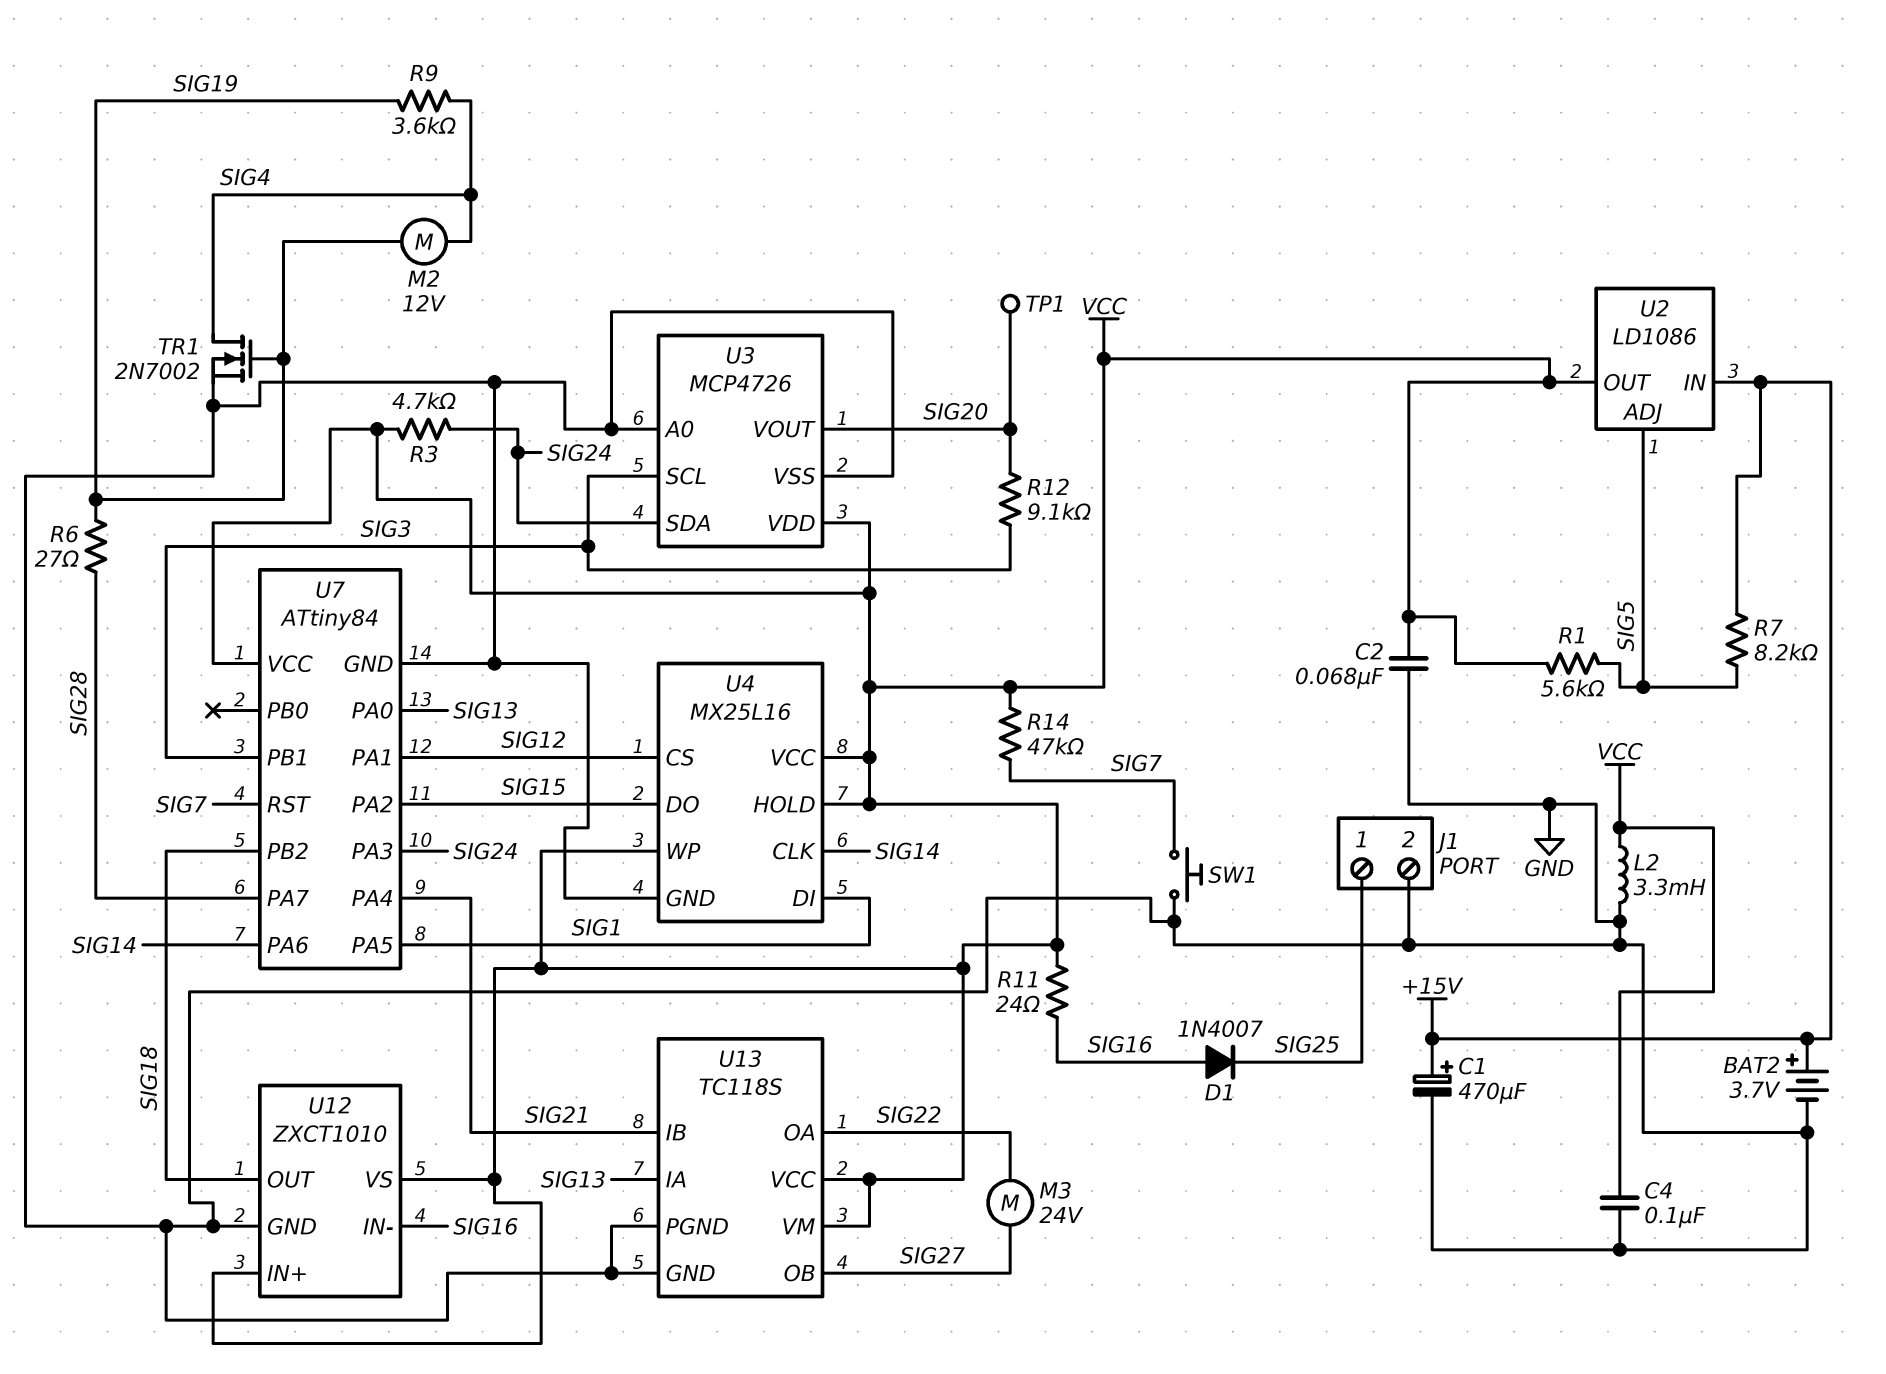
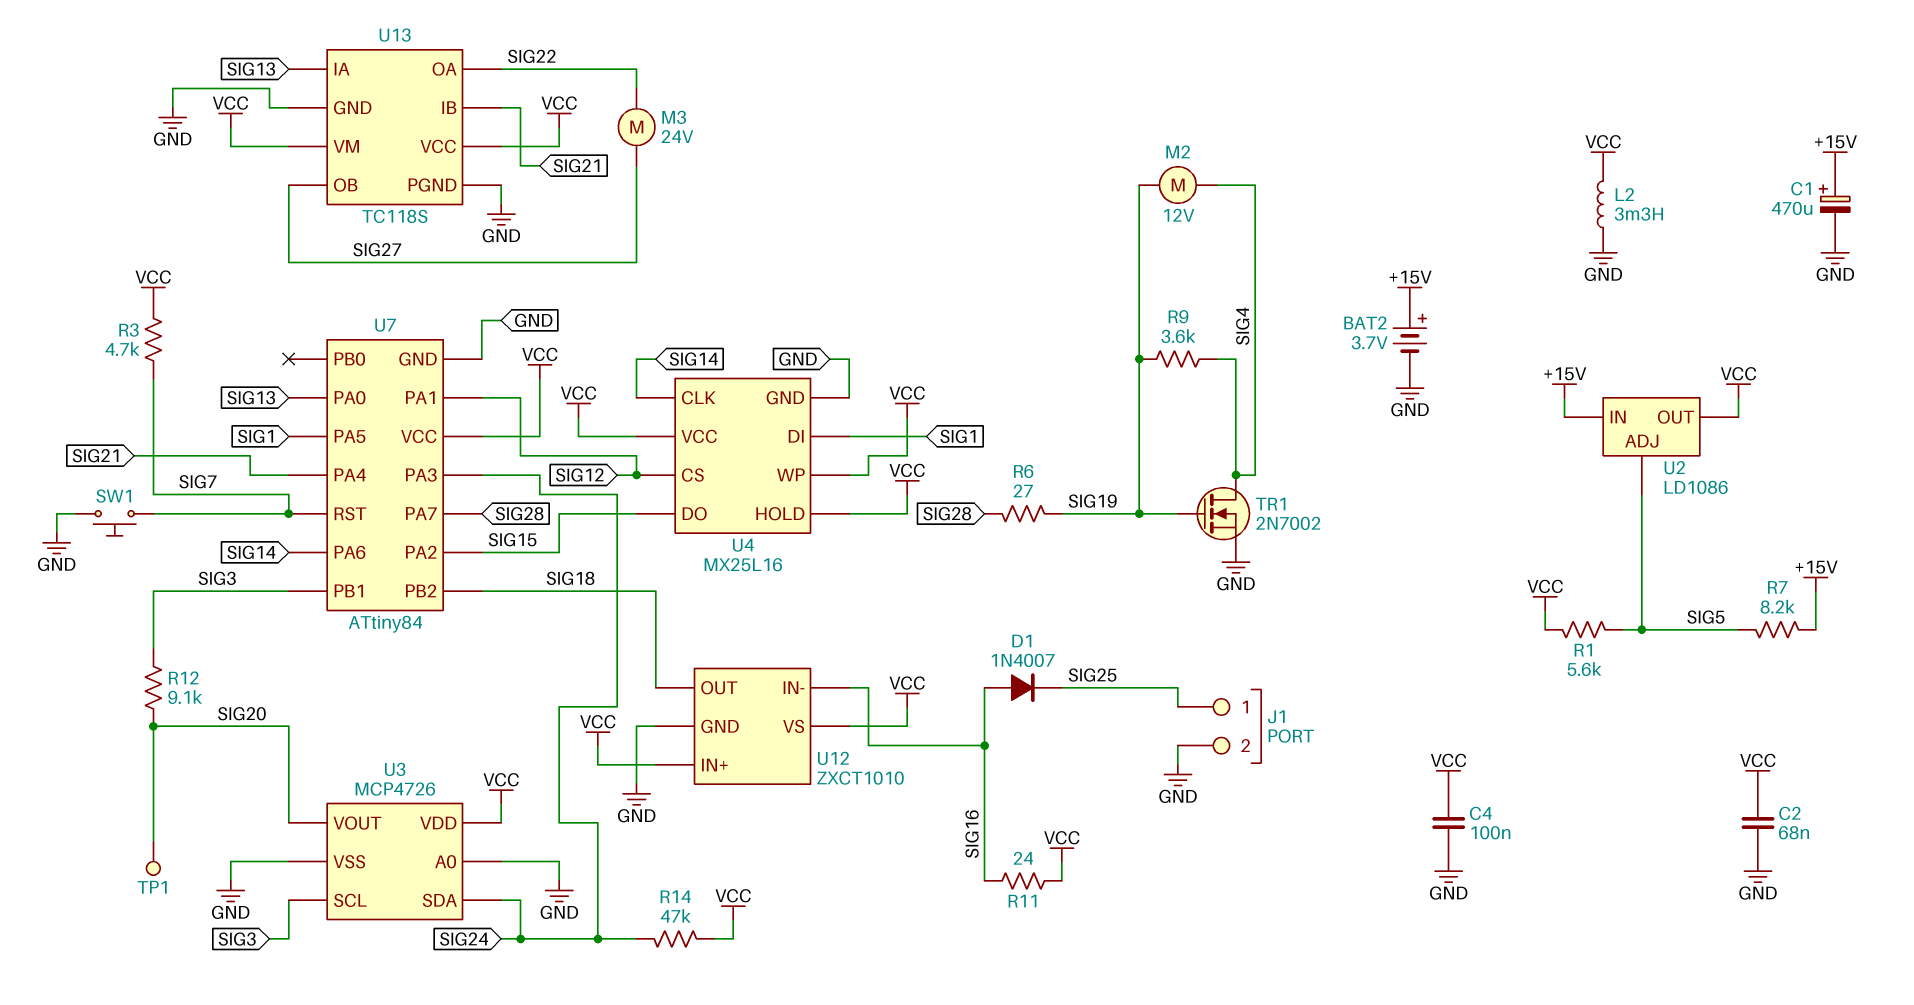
R3: 4.7k (SIG24, VCC) -> 4.7k (SIG7, VCC)
R14: 47k (SIG7, VCC) -> 47k (SIG24, VCC)

